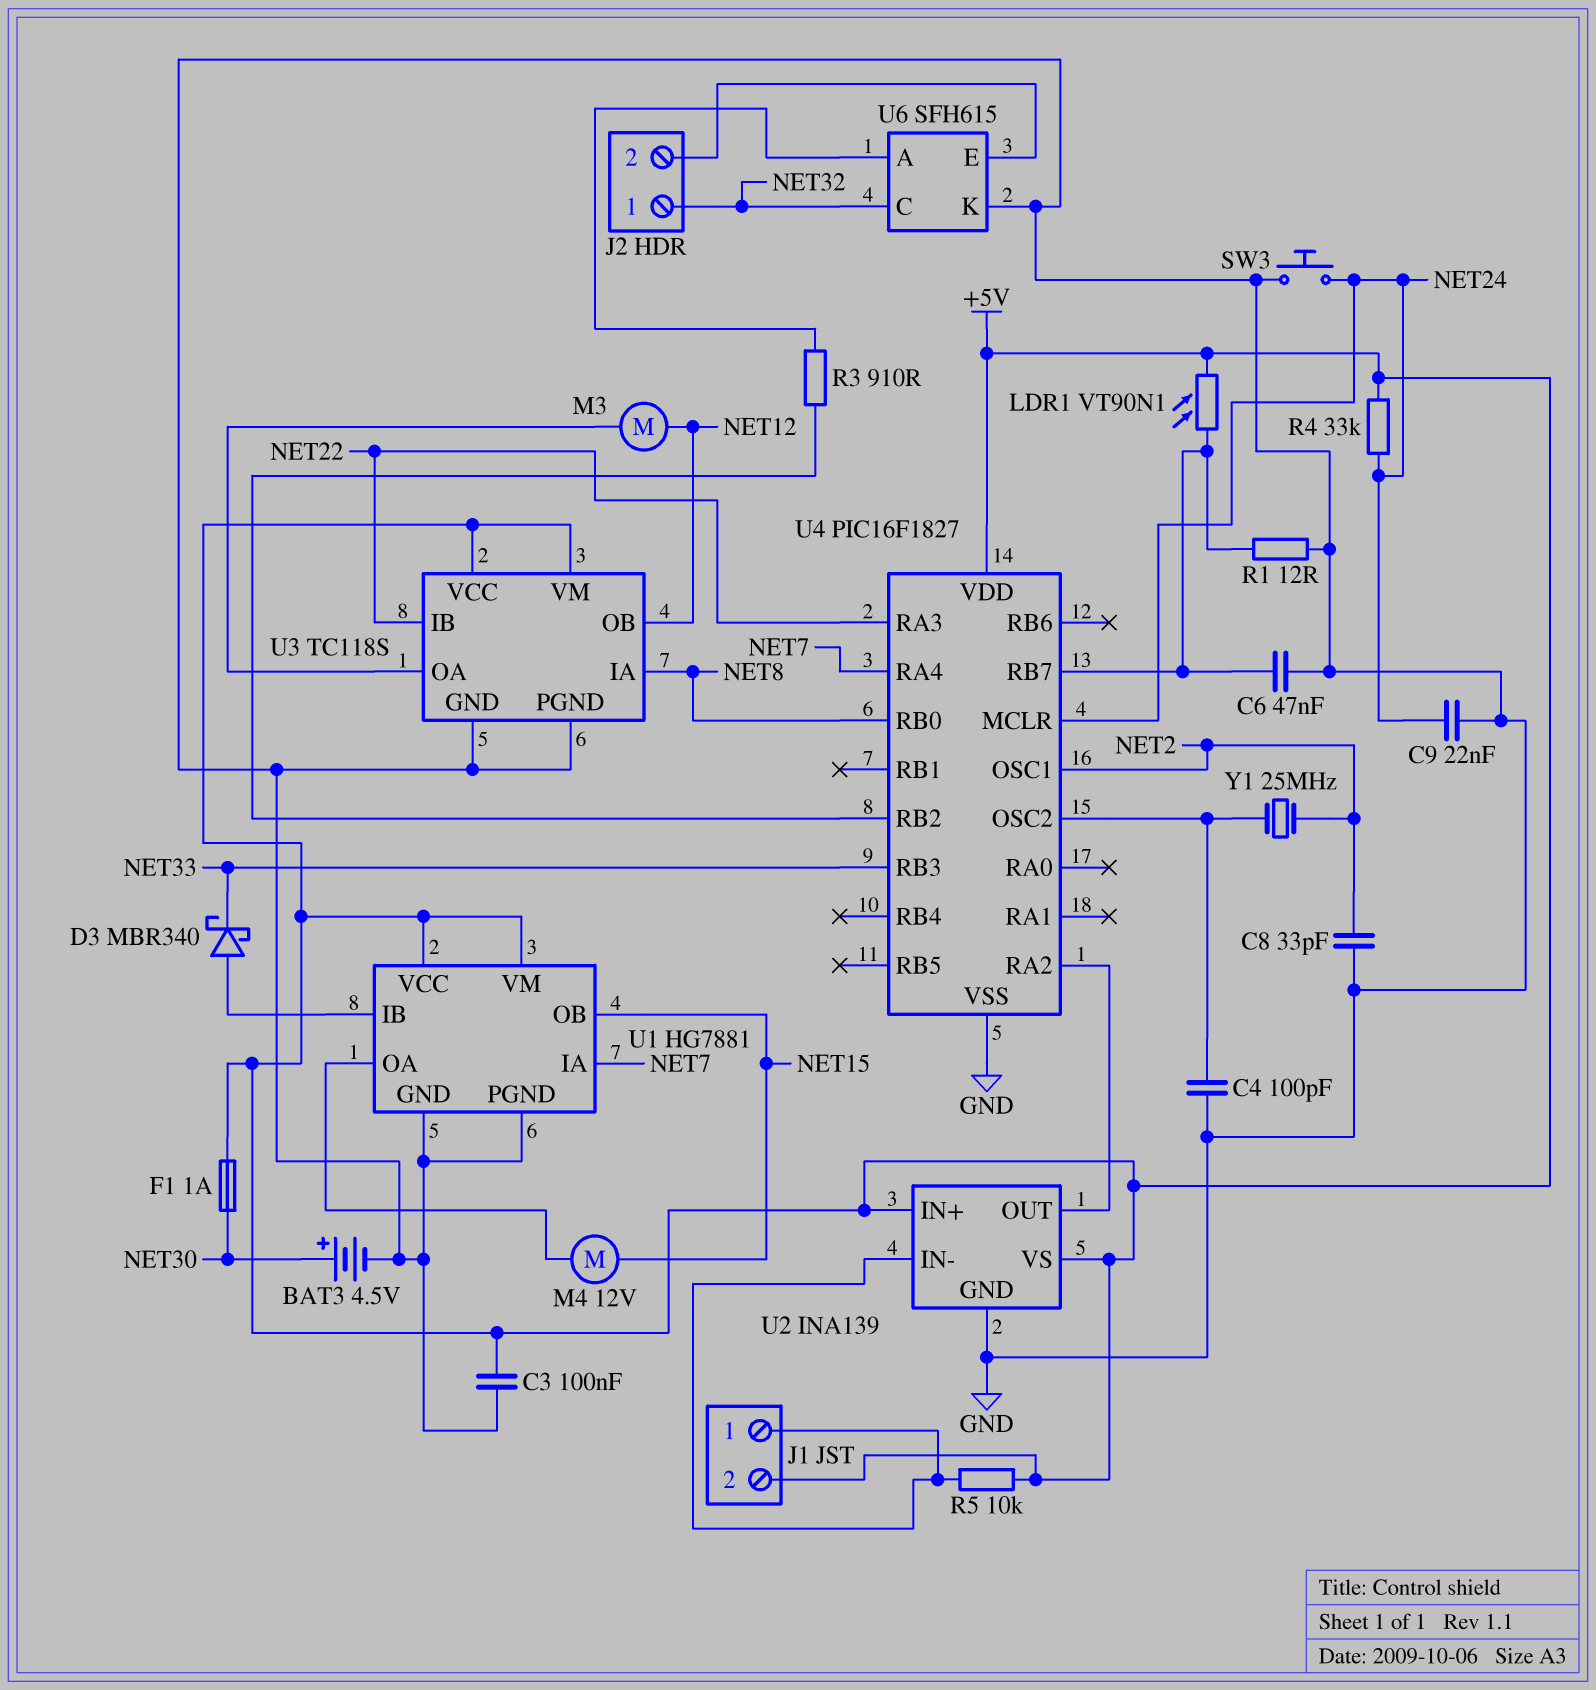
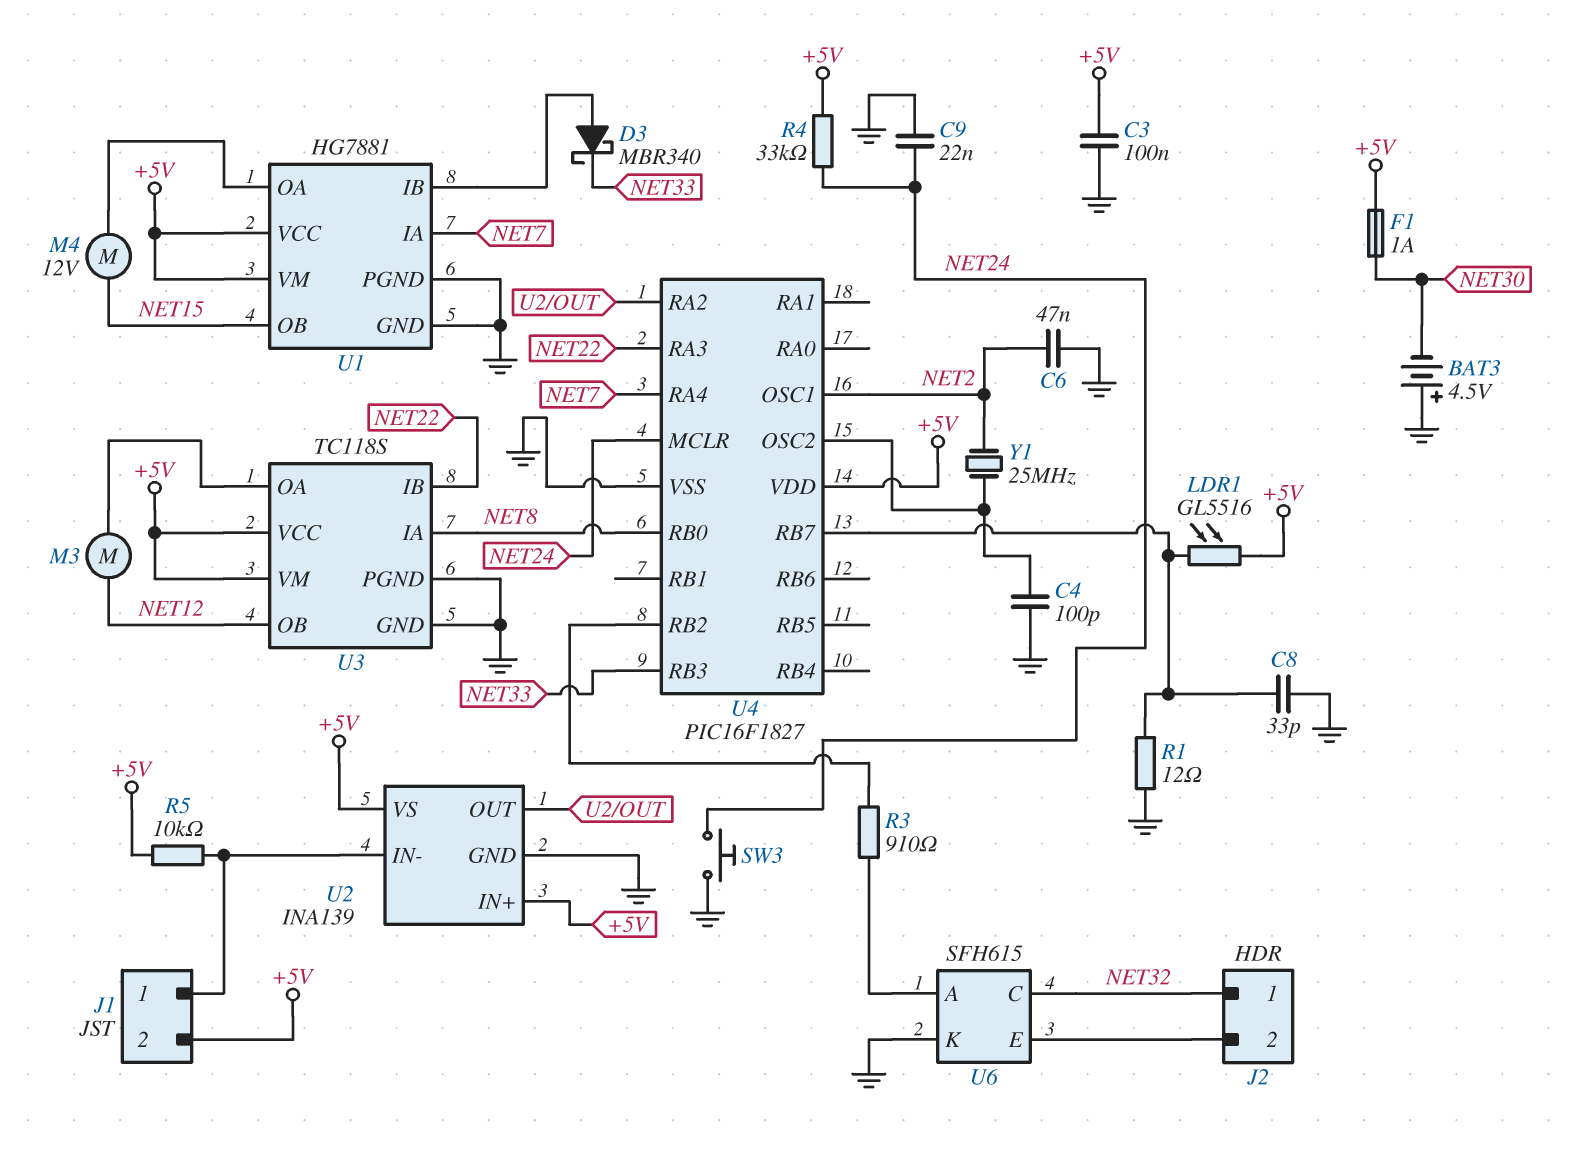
BAT3: 4.5V (plus NET30, minus GND) -> 4.5V (plus GND, minus NET30)
C6: 47nF (GND, U4/RB7) -> 47nF (GND, NET2)
C8: 33pF (GND, NET2) -> 33pF (GND, U4/RB7)
LDR1: VT90N1 (+5V, U4/RB7) -> GL5516 (+5V, U4/RB7)

